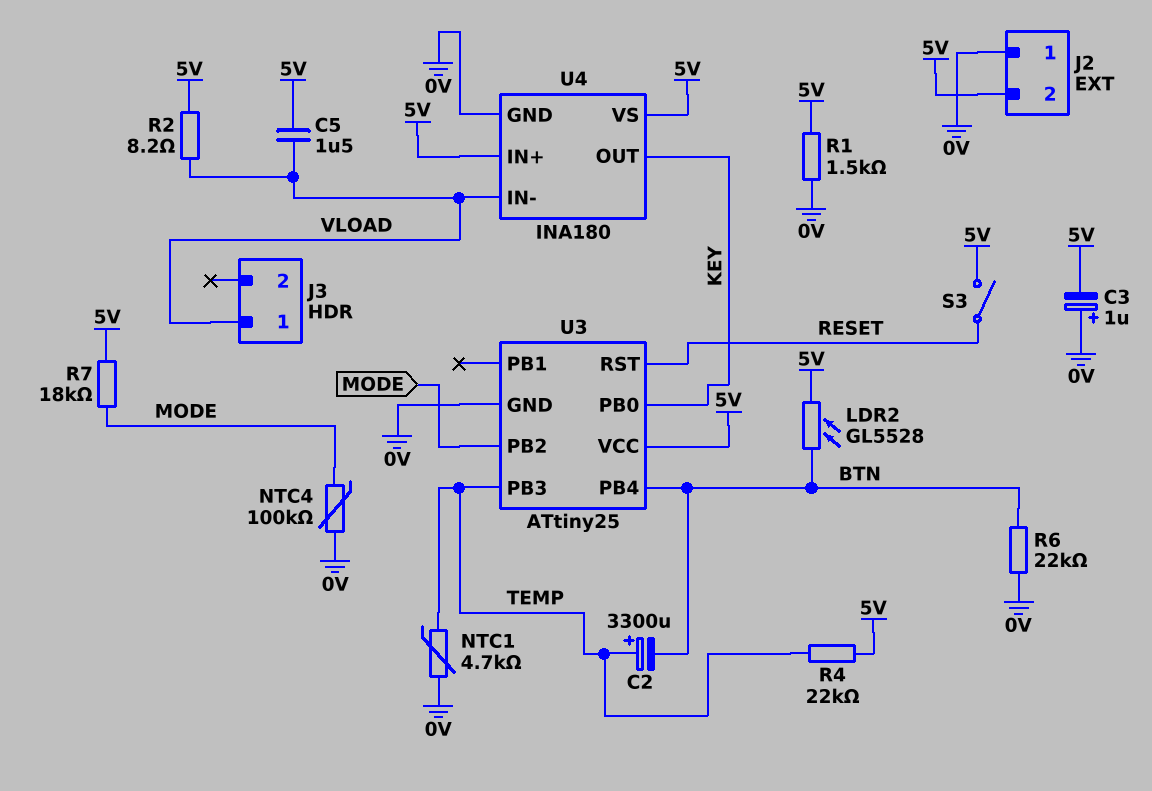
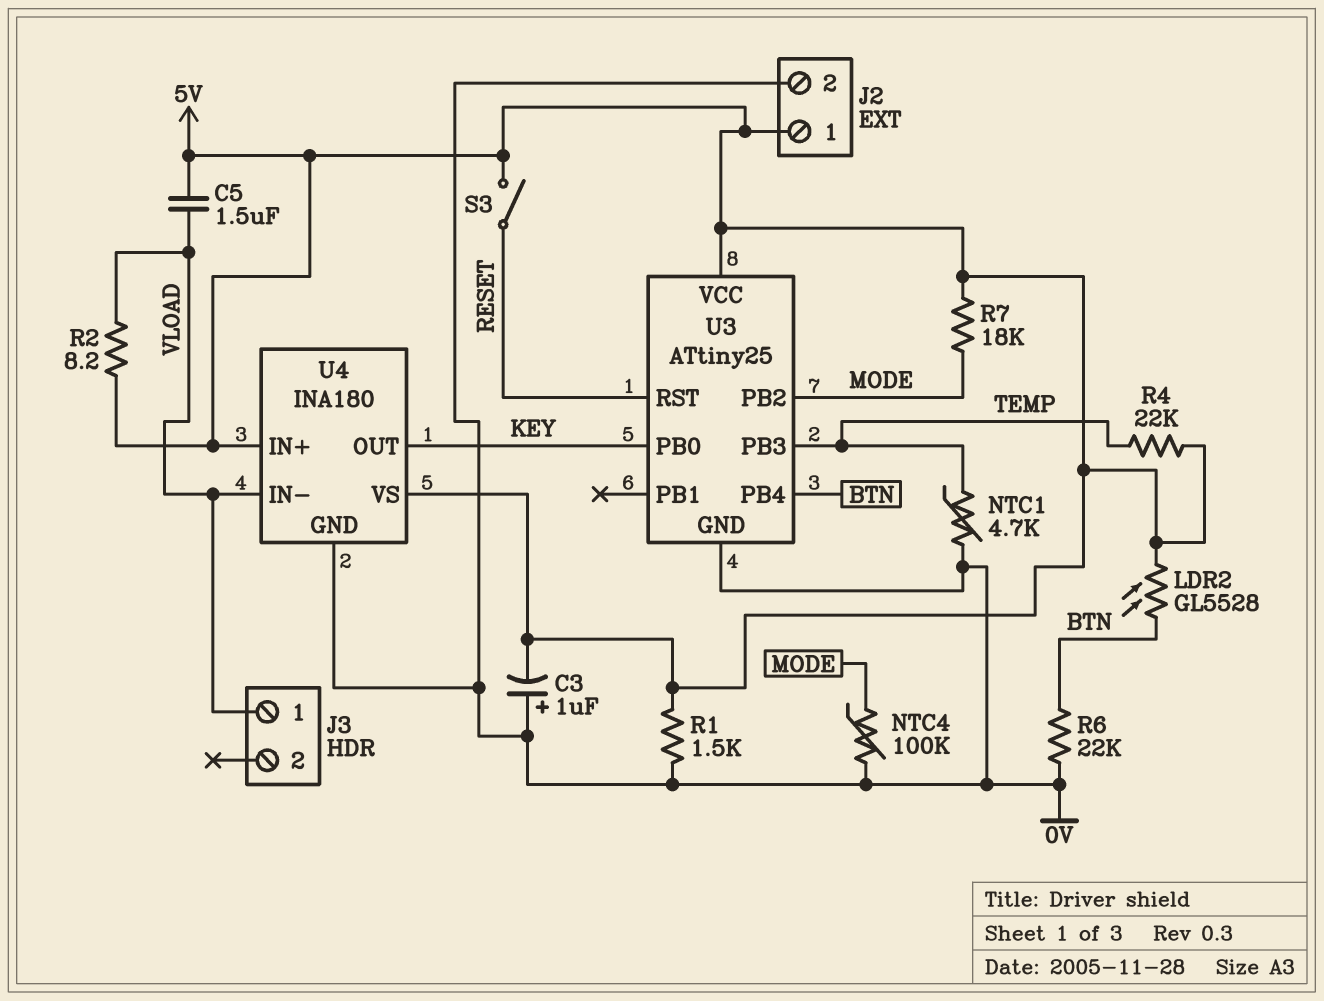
C2: 3300uF (plus TEMP, minus BTN) -> none
J2 pin 1: 0V -> 5V
J2 pin 2: 5V -> 0V

